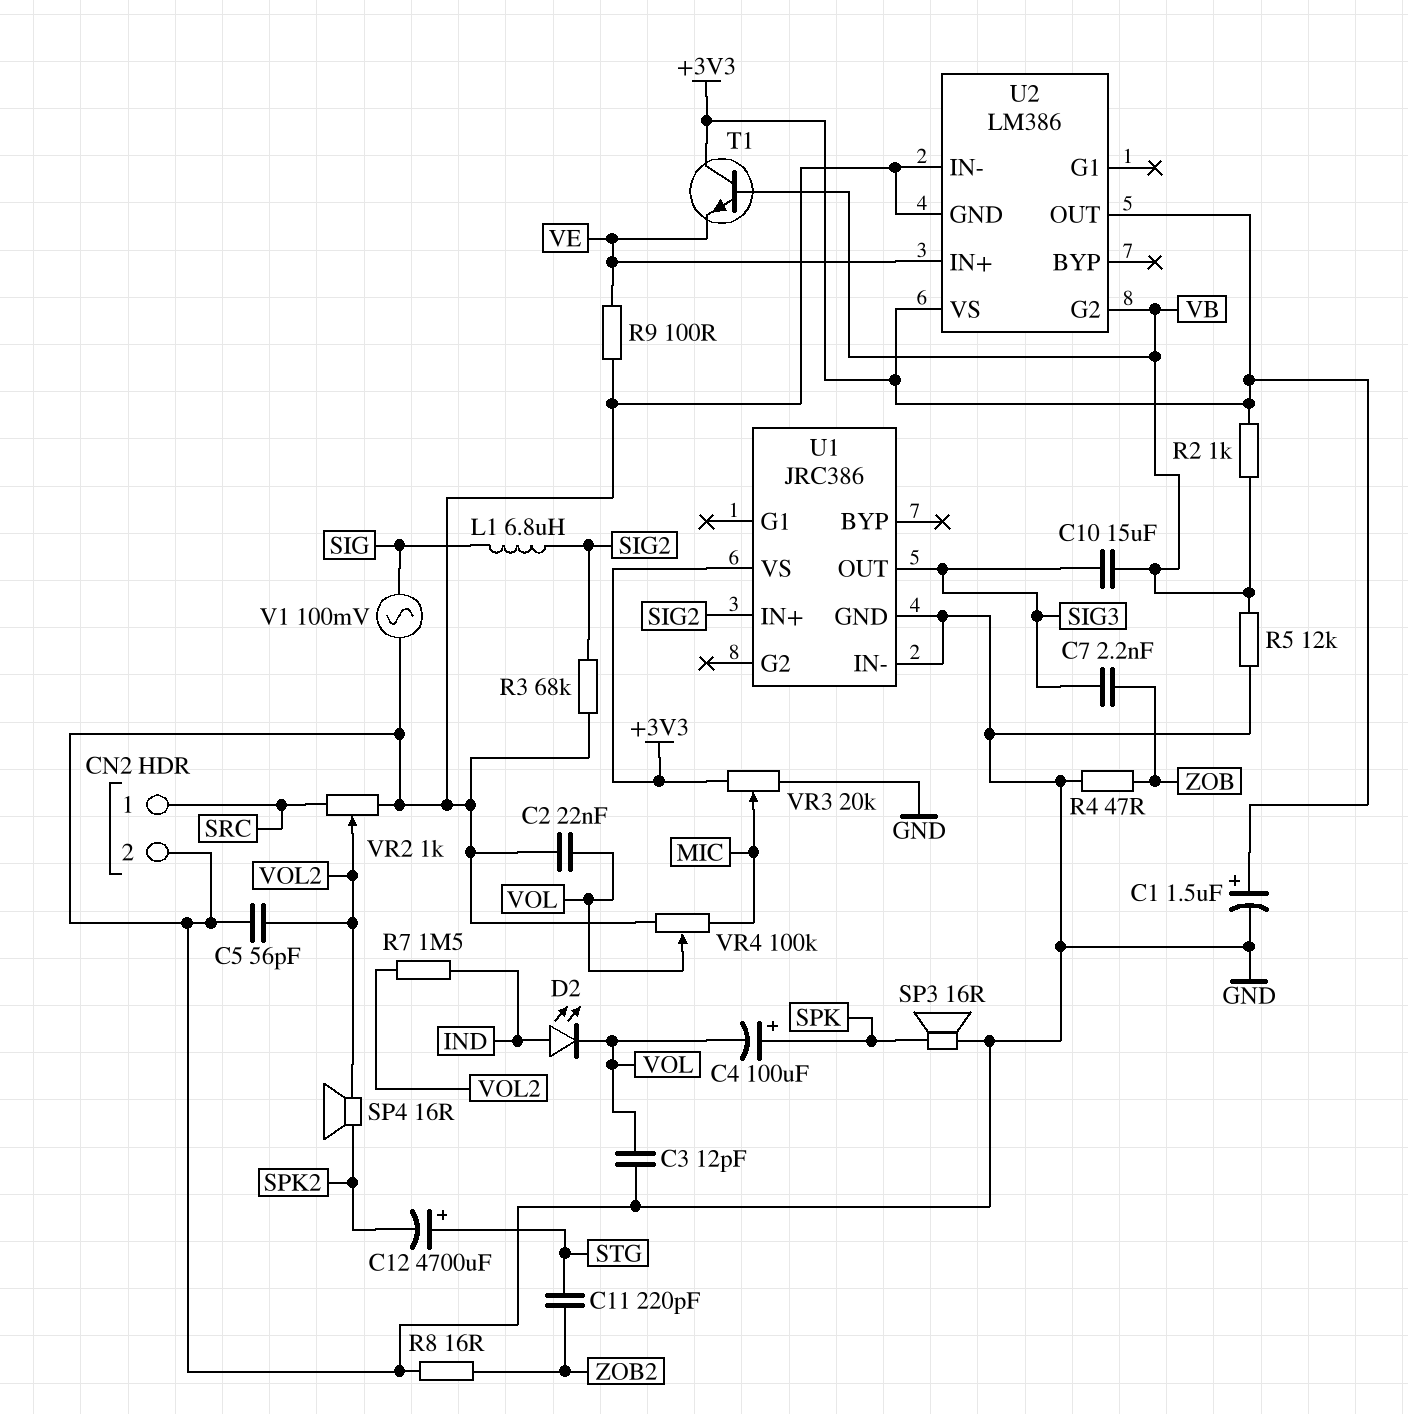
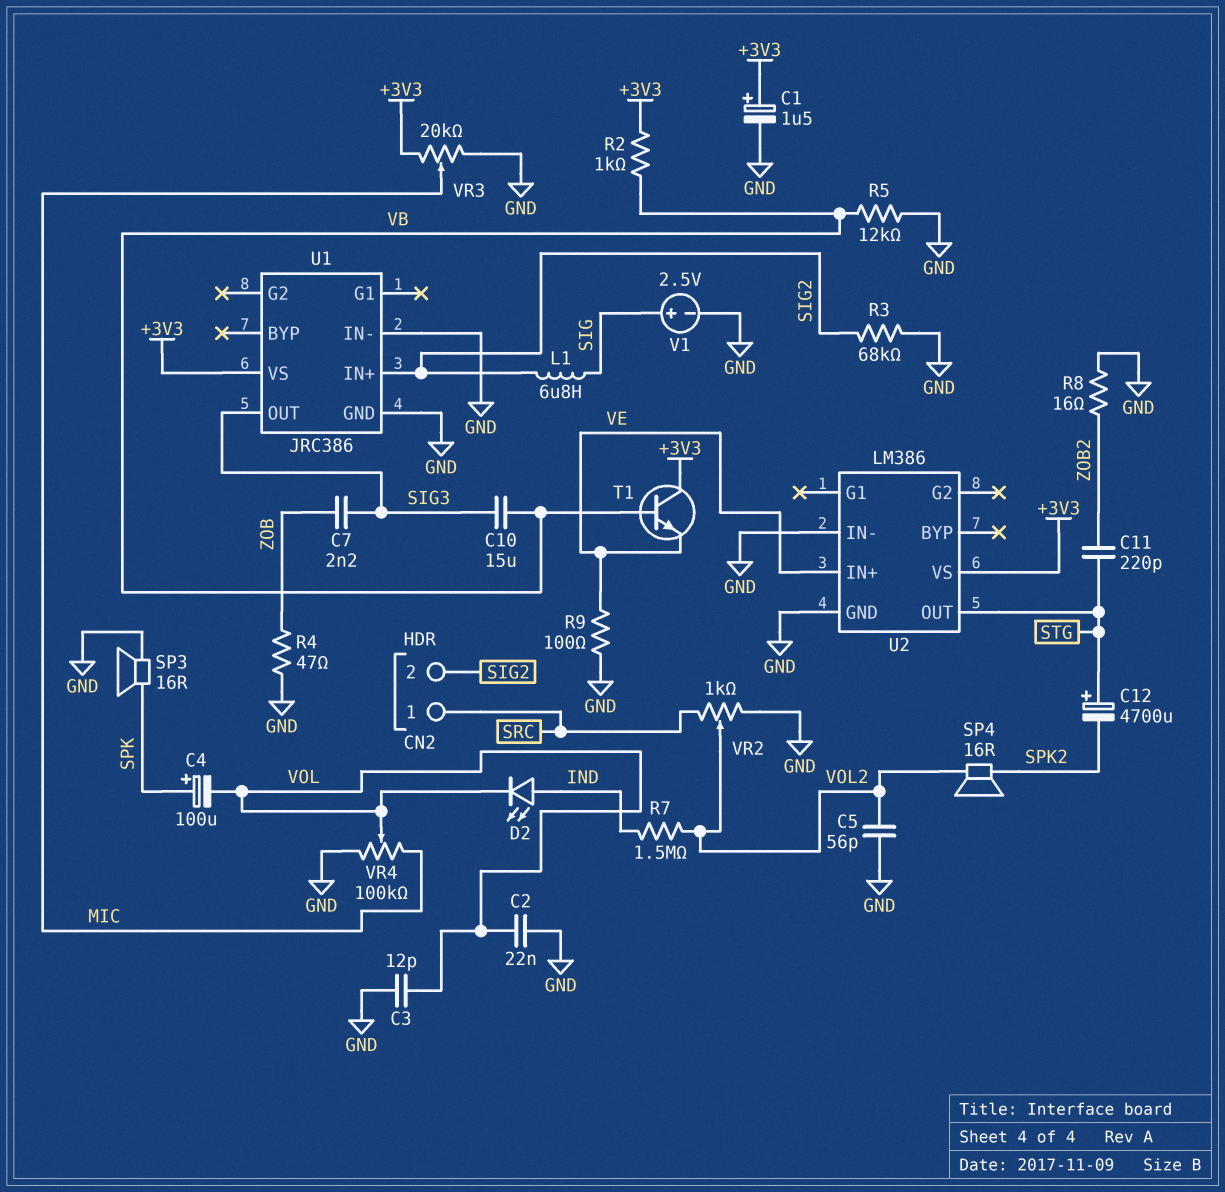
CN2 pin 2: GND -> SIG2
U2 pin G2: VB -> none
U2 pin OUT: +3V3 -> STG
V1: AC 100mV (GND, SIG) -> 2.5V (plus SIG, minus GND)

